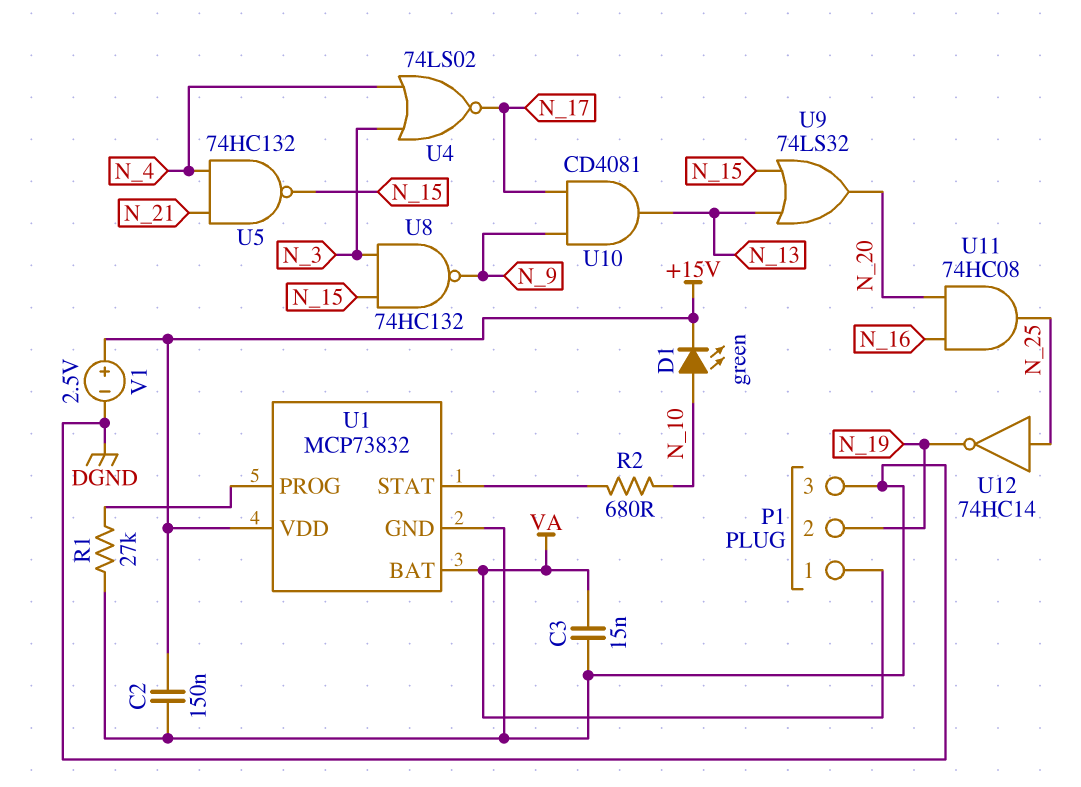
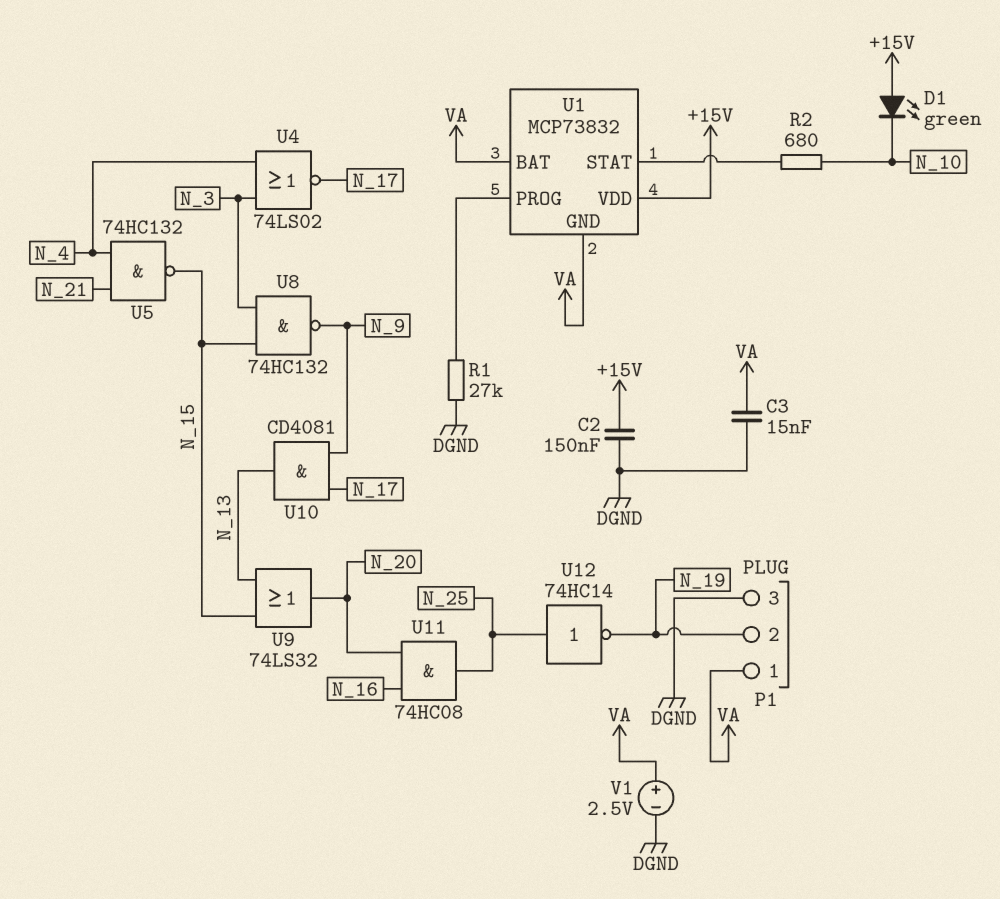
D1: LED green (A N_10, K +15V) -> LED green (A +15V, K N_10)
U1 pin GND: DGND -> VA
V1: 2.5V (plus +15V, minus DGND) -> 2.5V (plus VA, minus DGND)

